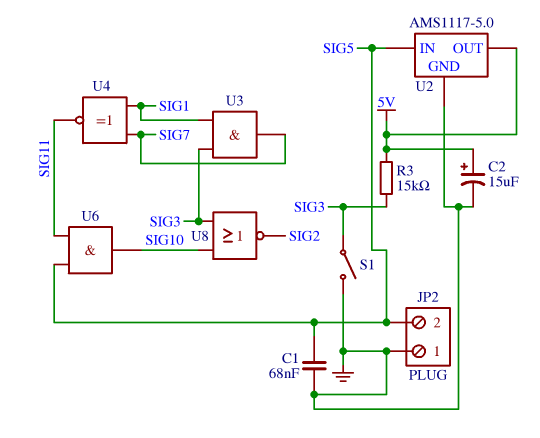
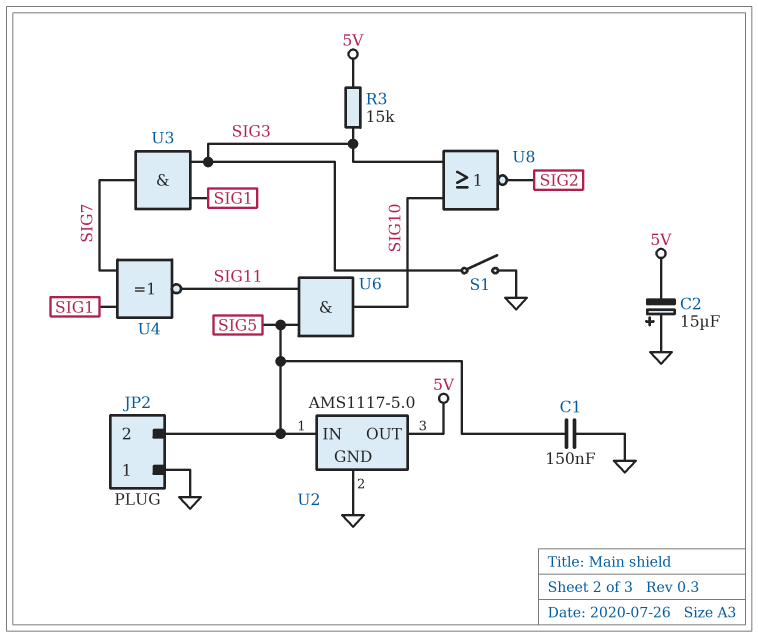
C1: 68nF (GND, SIG5) -> 150nF (GND, SIG5)
C2: 15uF (plus 5V, minus GND) -> 15uF (plus GND, minus 5V)

